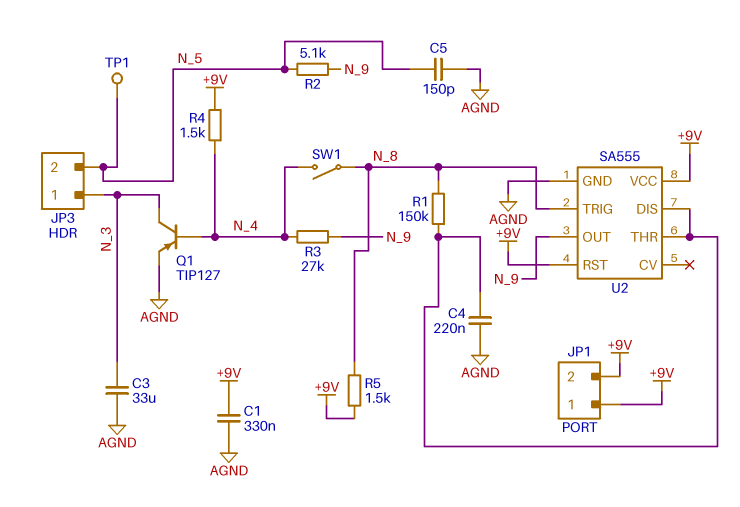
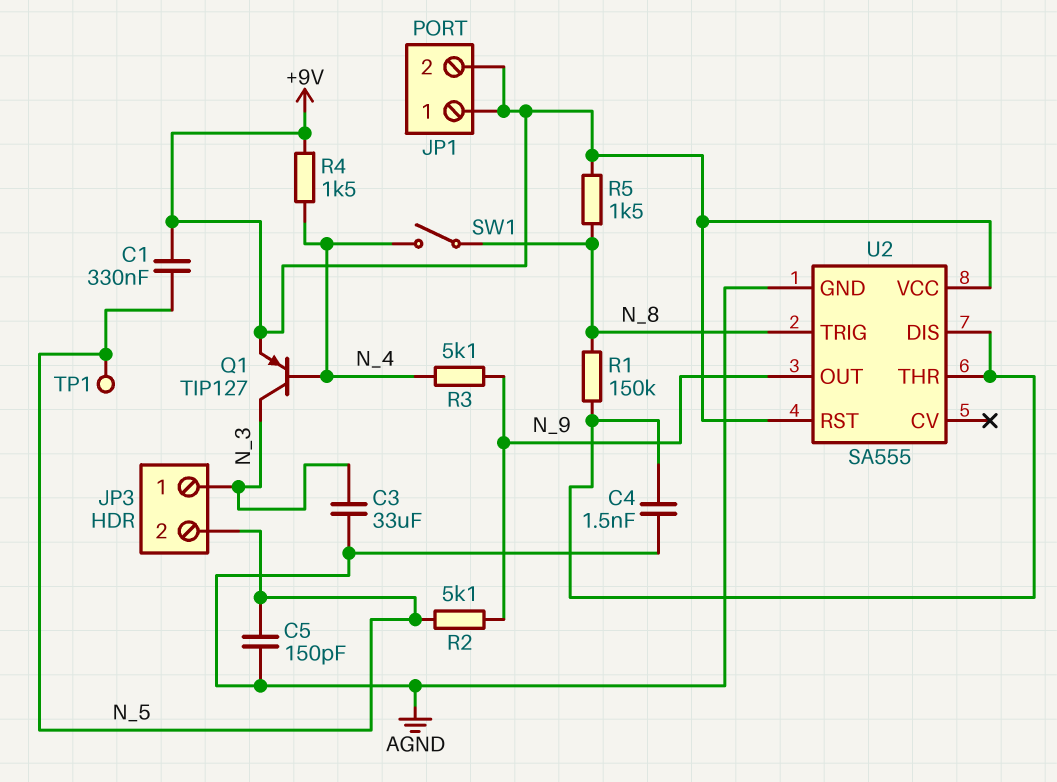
C1: 330nF (+9V, AGND) -> 330nF (+9V, N_5)
C4: 220nF (AGND, U2/DIS) -> 1.5nF (AGND, U2/DIS)
Q1: PNP TIP127 (B N_4, C N_3, E AGND) -> PNP TIP127 (B N_4, C N_3, E +9V)
R3: 27k (N_4, N_9) -> 5.1k (N_4, N_9)

